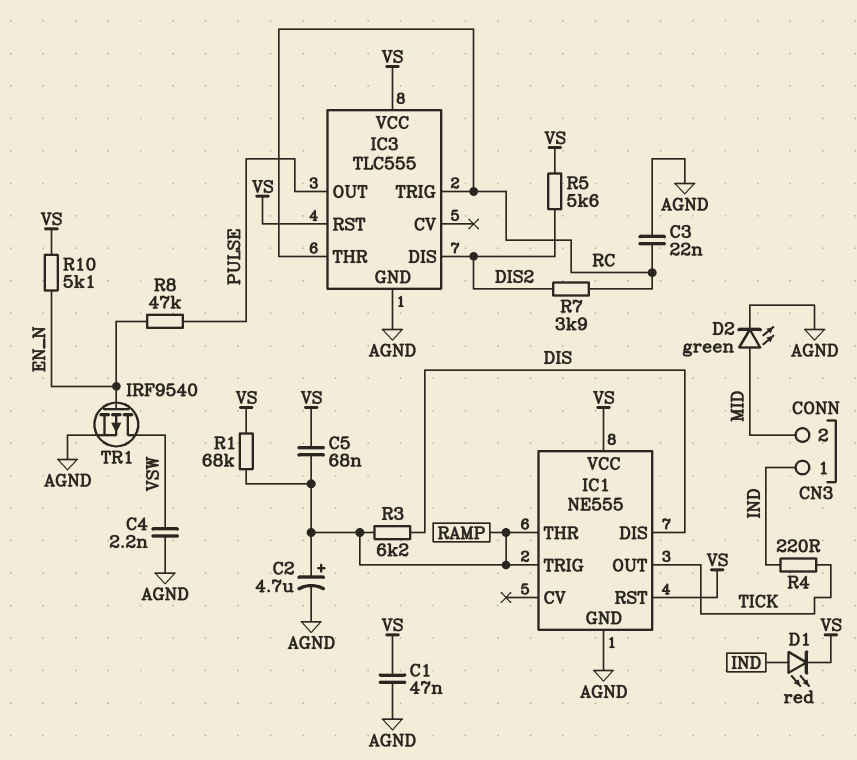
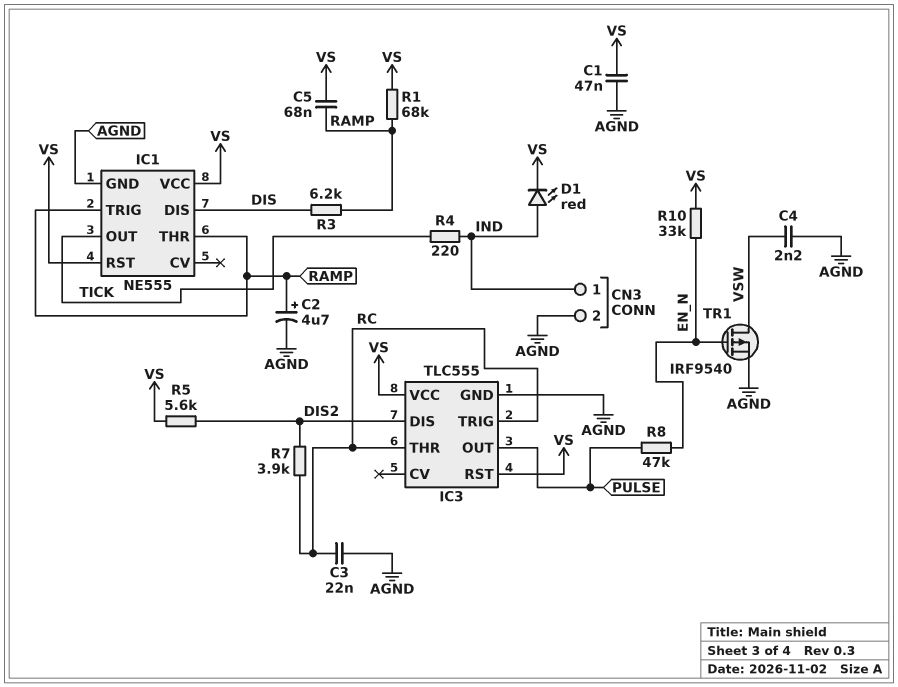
CN3 pin 2: MID -> AGND
D2: LED green (A MID, K AGND) -> none
R10: 5.1k (EN_N, VS) -> 33k (EN_N, VS)

